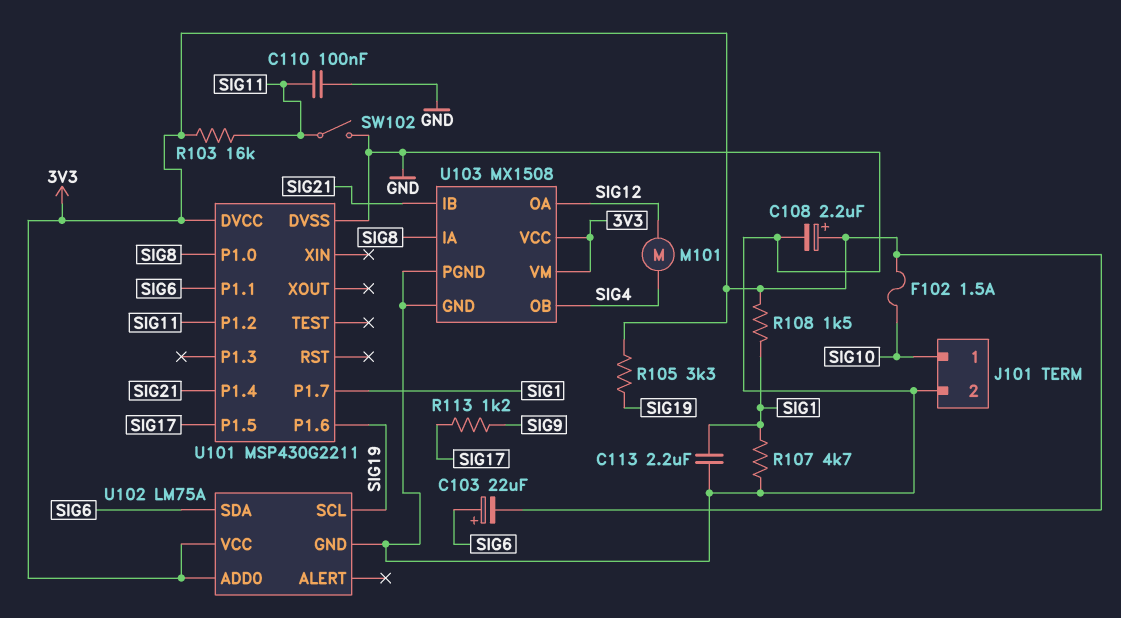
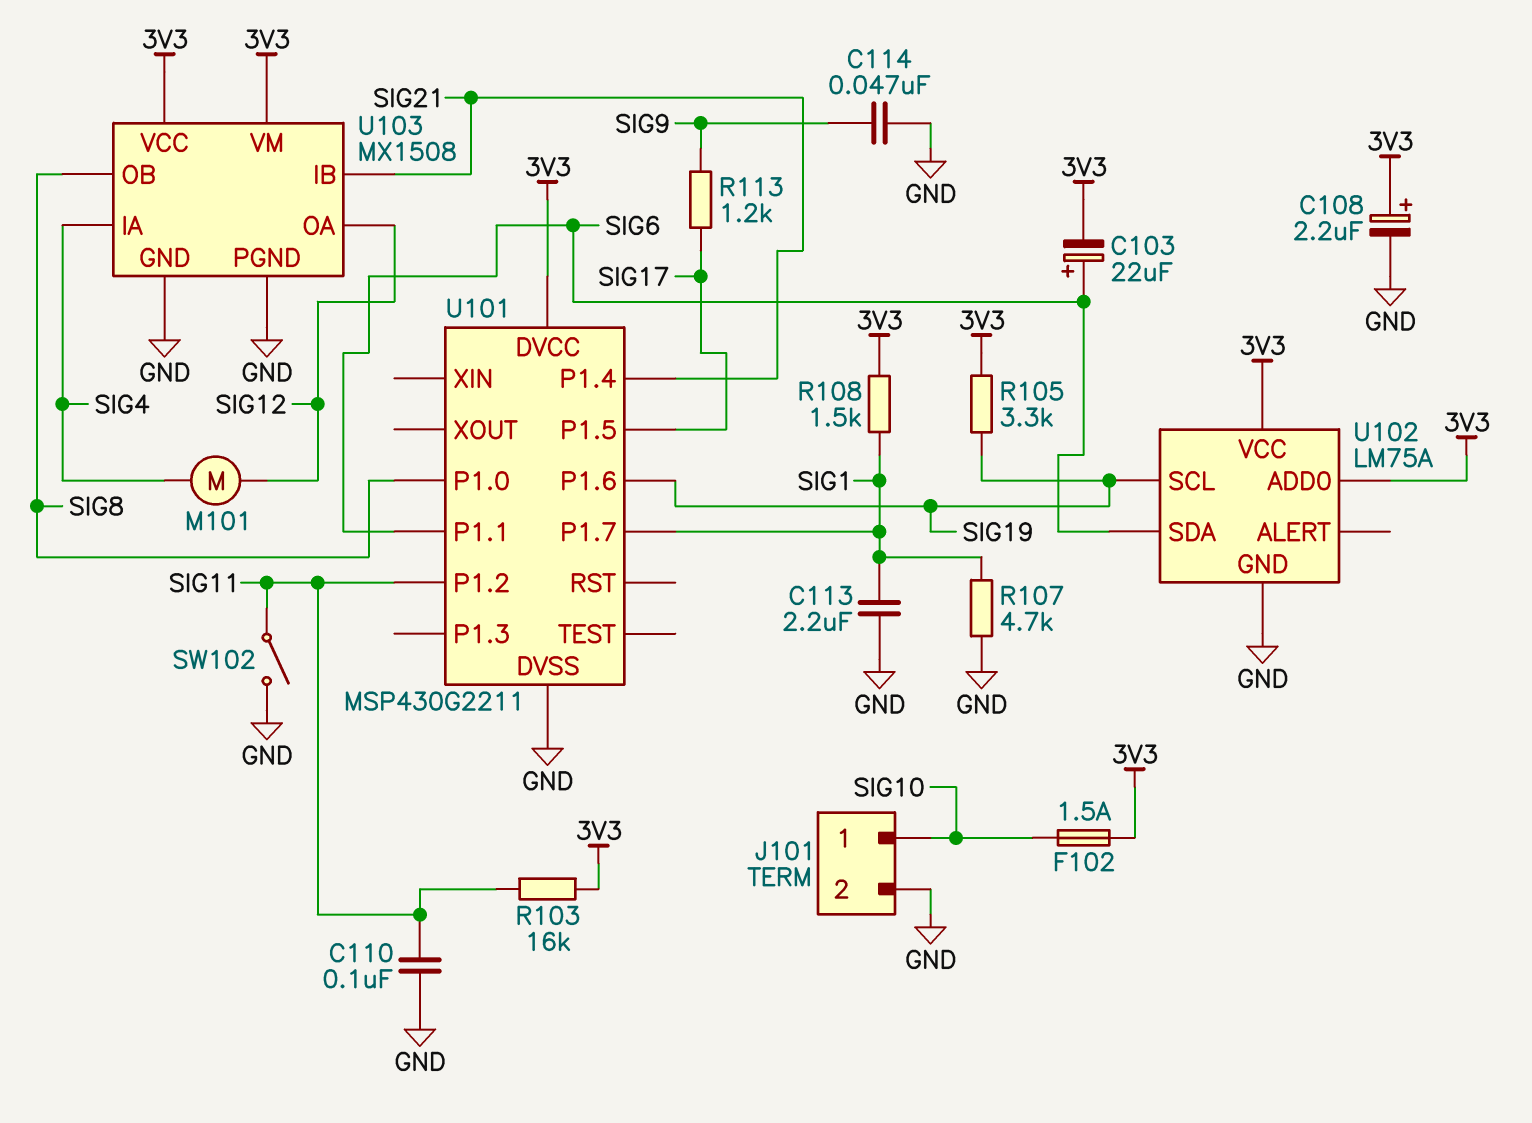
C114: none -> 47nF (GND, SIG9)
U103 pin IA: SIG8 -> SIG4
U103 pin OB: SIG4 -> SIG8

